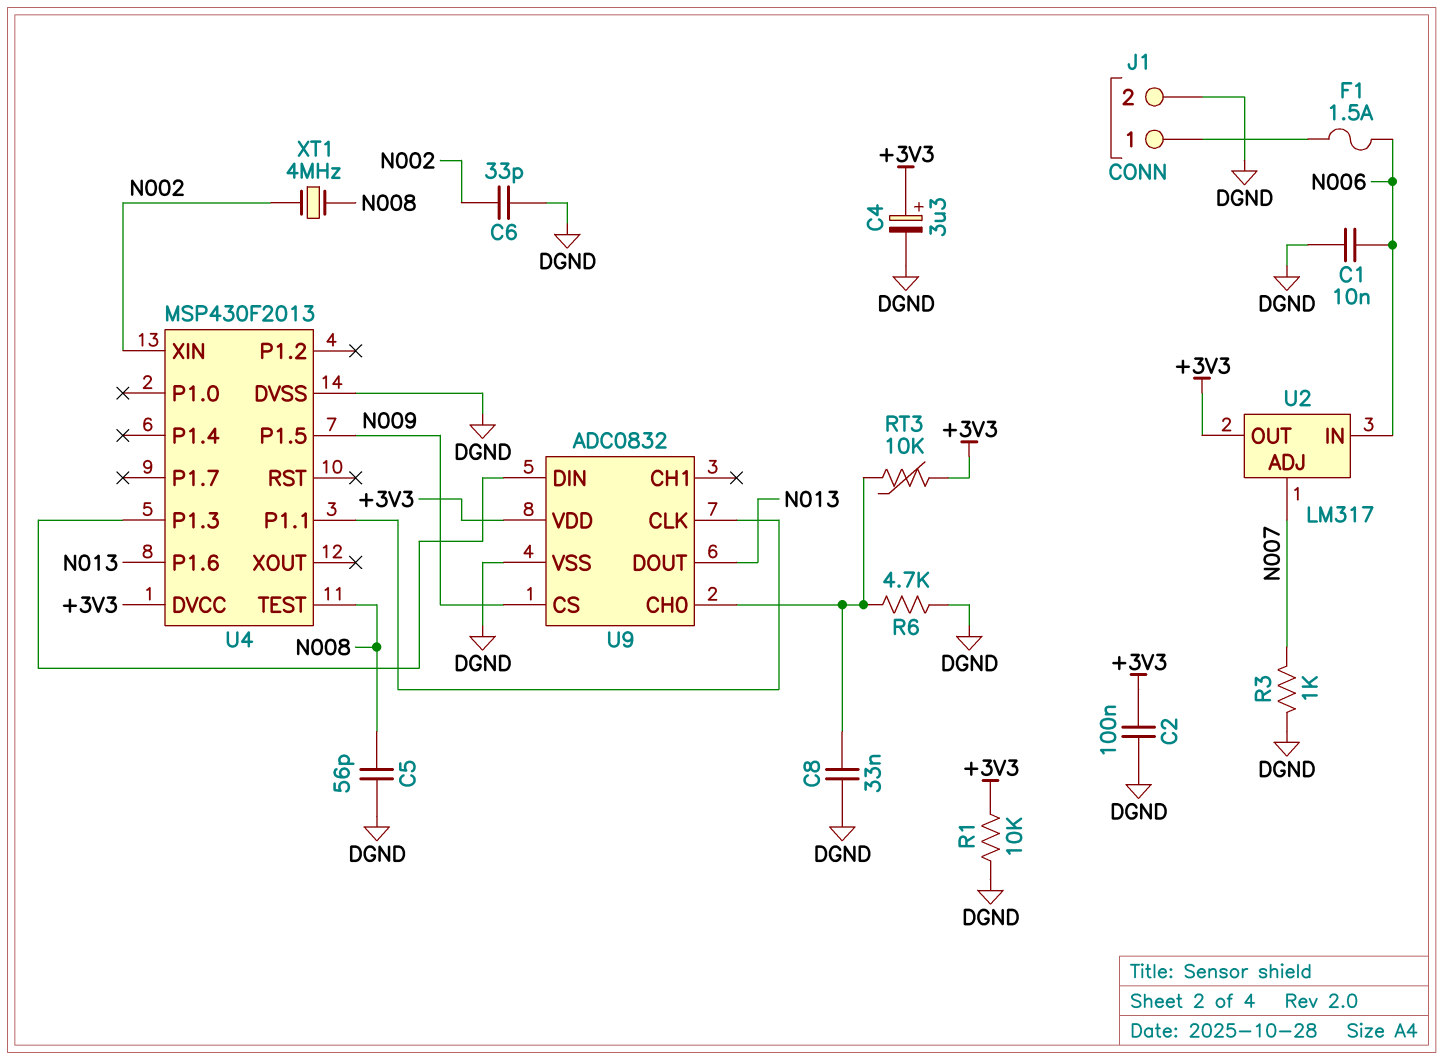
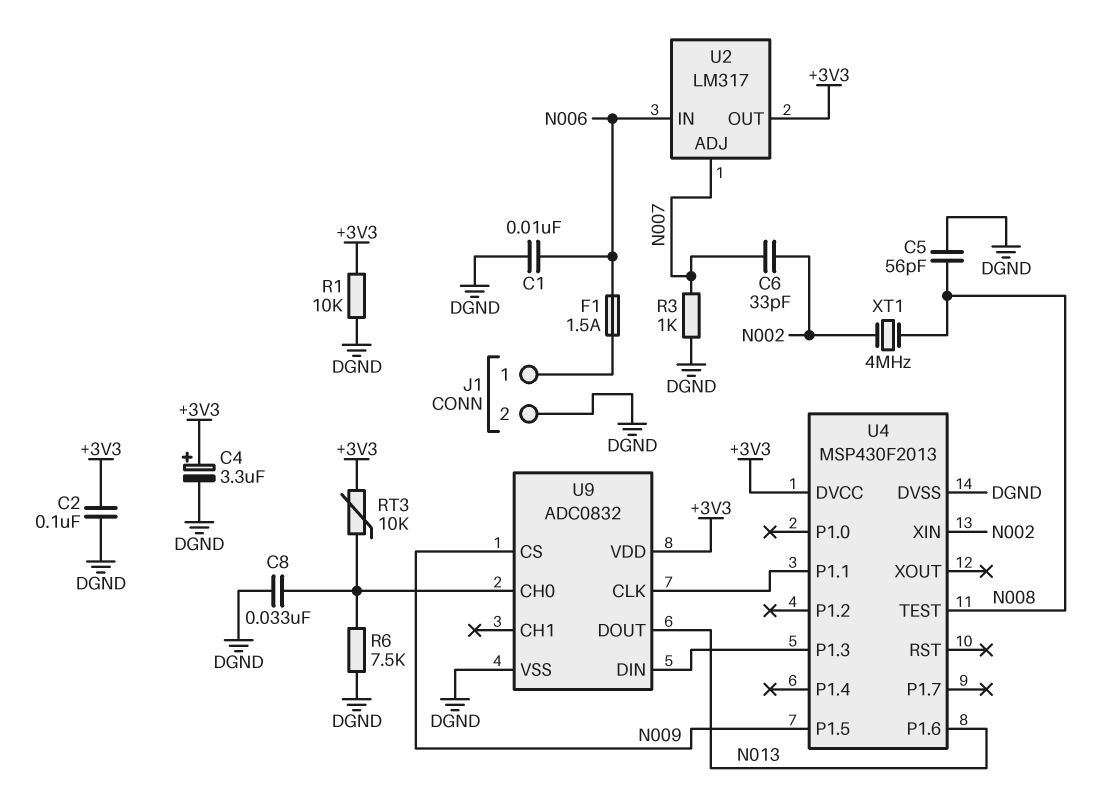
C6: 33pF (DGND, N002) -> 33pF (N002, N007)
R6: 4.7k (DGND, U9/CH0) -> 7.5k (DGND, U9/CH0)

